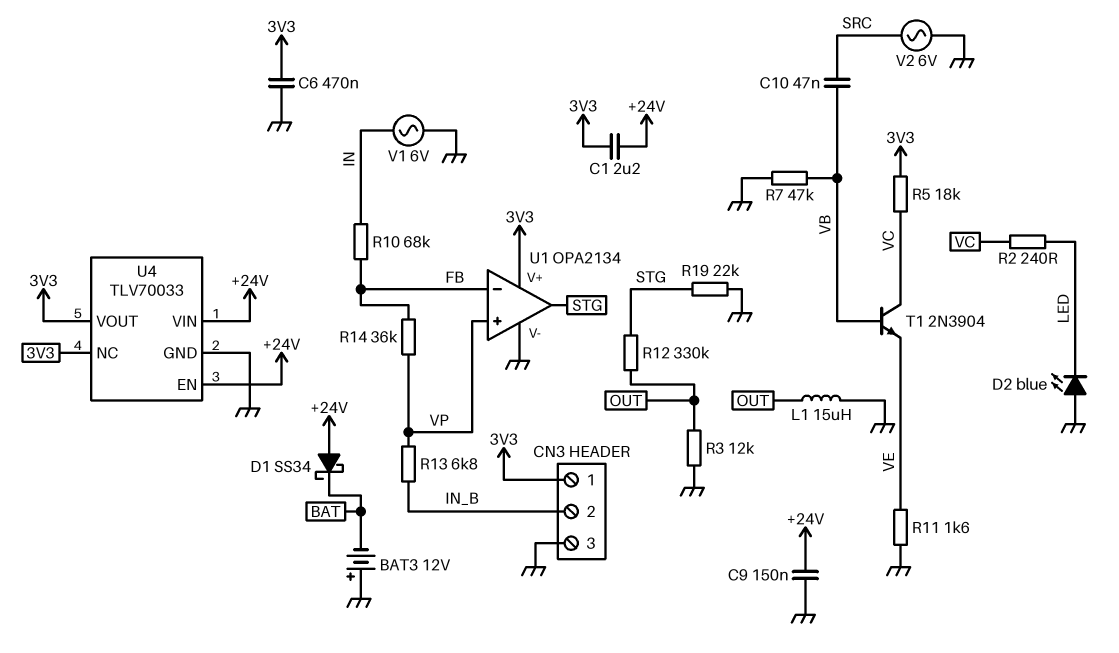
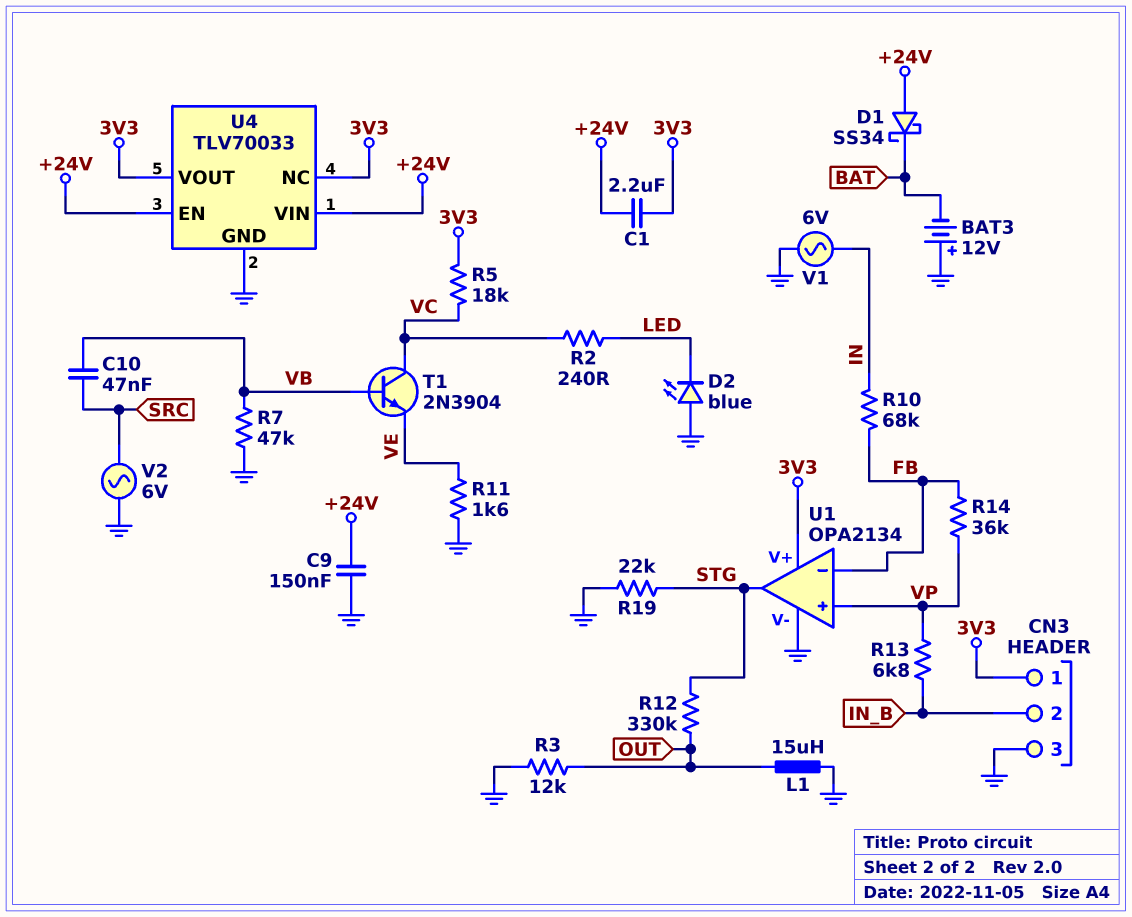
C6: 470nF (3V3, GND) -> none

